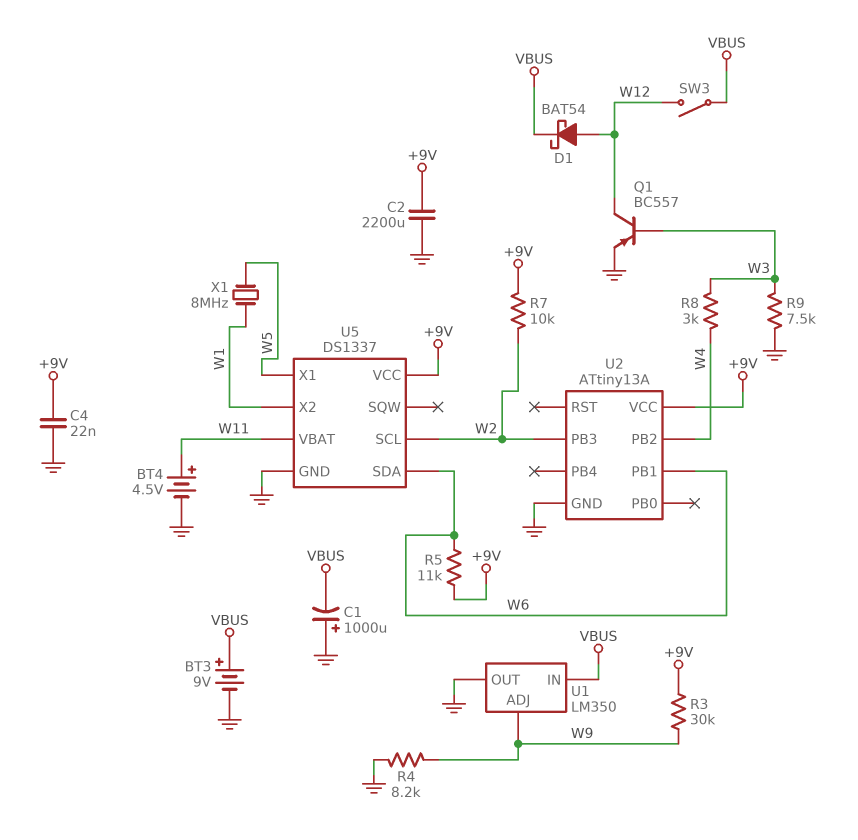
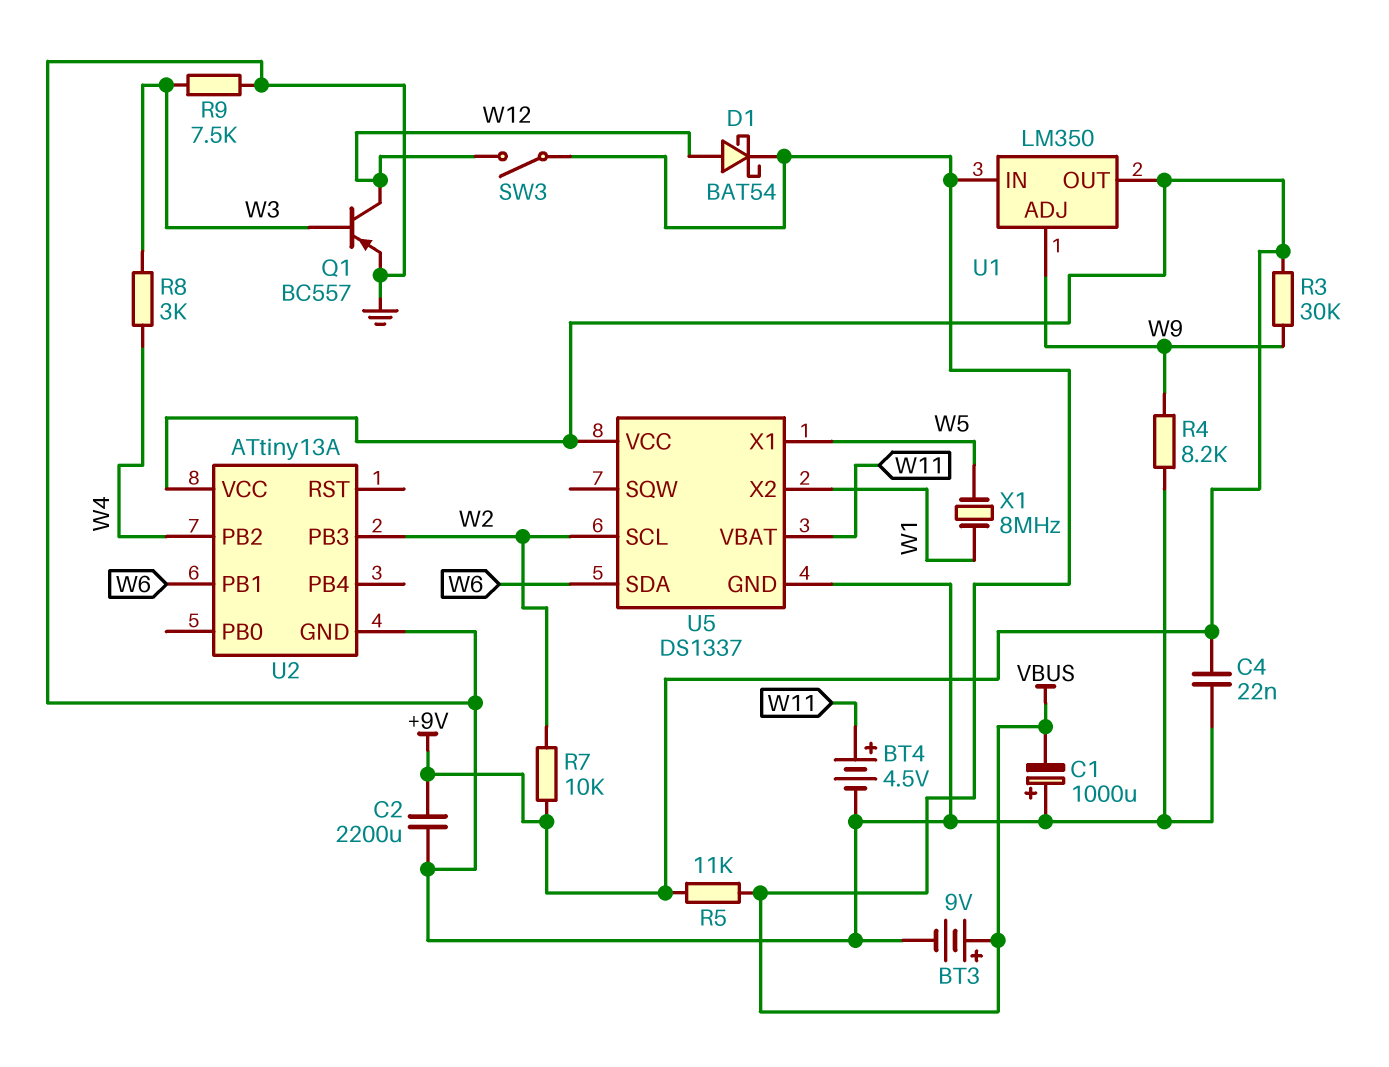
R5: 11k (+9V, W6) -> 11k (+9V, VBUS)
U1 pin OUT: GND -> +9V

